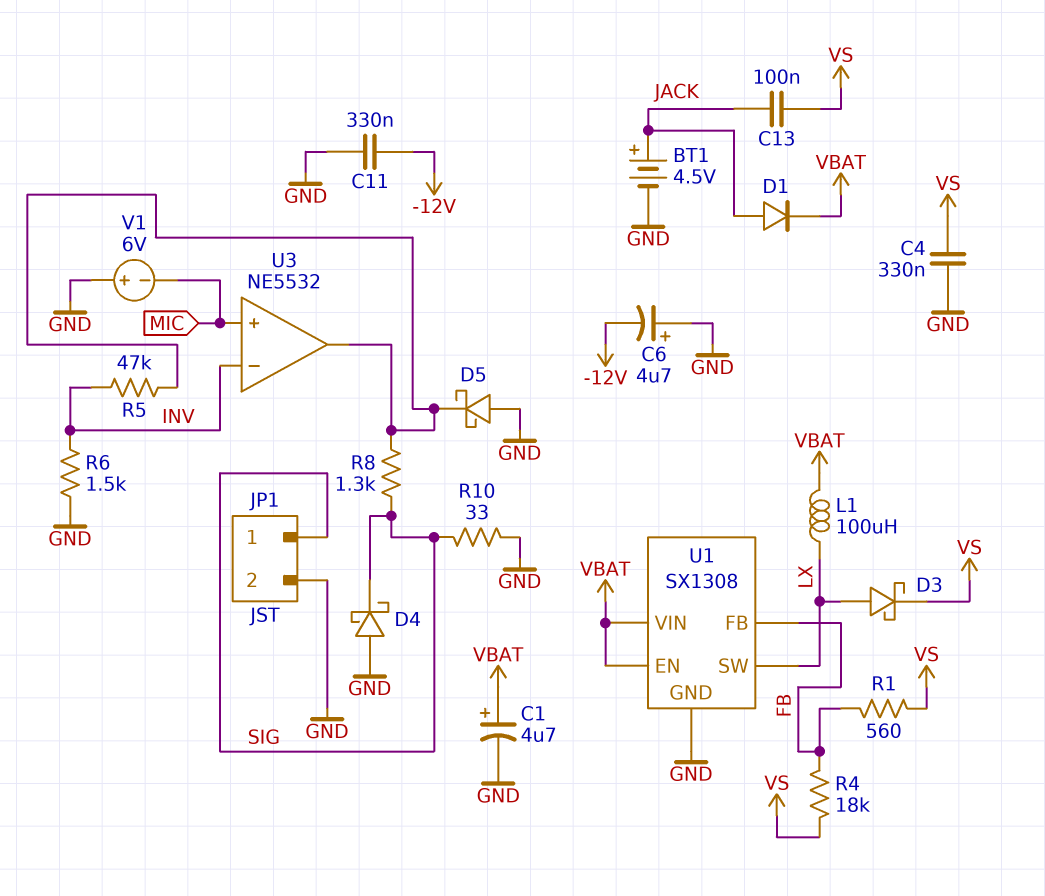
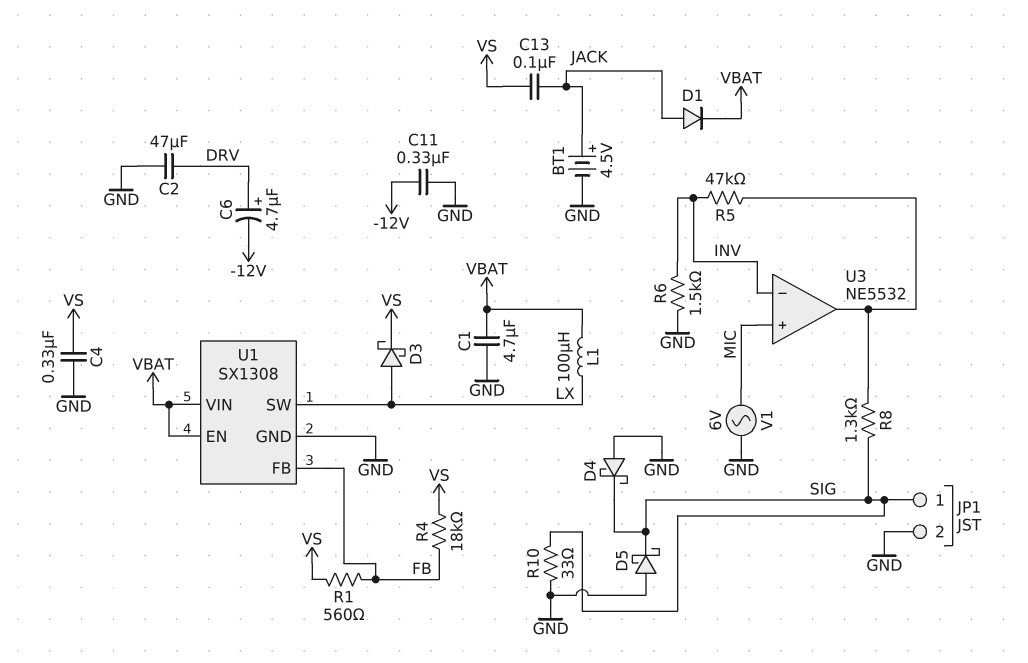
C1: 4.7uF (plus VBAT, minus GND) -> 4.7uF (GND, VBAT)
C2: none -> 47uF (DRV, GND)
C6: 4.7uF (plus GND, minus -12V) -> 4.7uF (plus DRV, minus -12V)
D5: schottky (A GND, K U3/out) -> schottky (A GND, K SIG)
V1: 6V (plus GND, minus MIC) -> AC 6V (GND, MIC)

